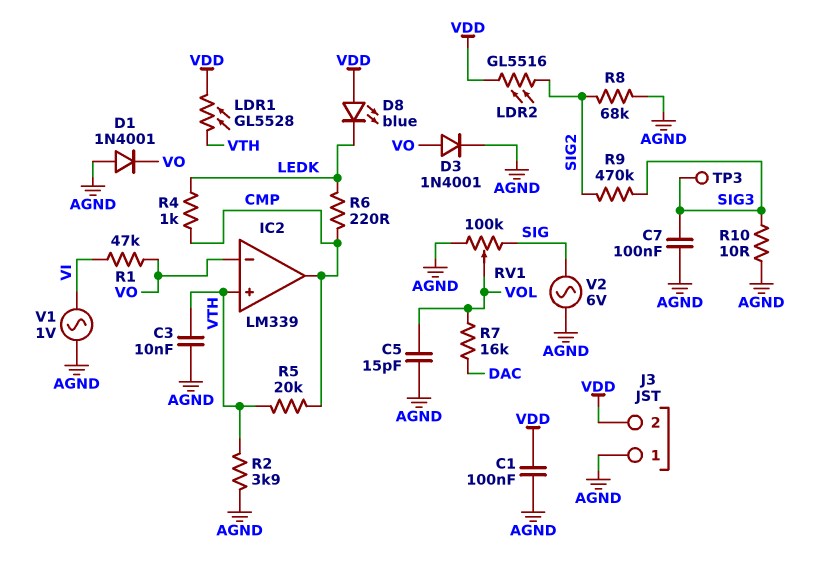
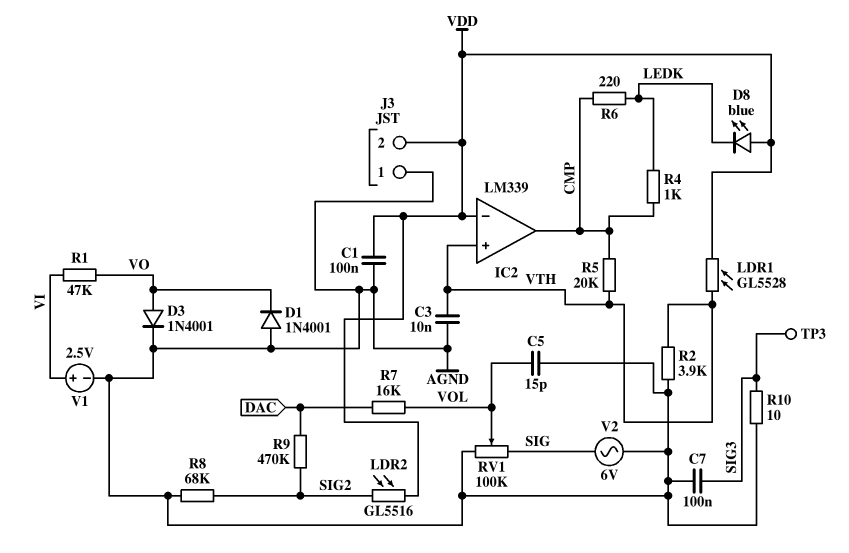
IC2 pin in-: VO -> VDD
R9: 470k (SIG2, SIG3) -> 470k (DAC, SIG2)
V1: AC 1V (AGND, VI) -> 2.5V (plus VI, minus AGND)

